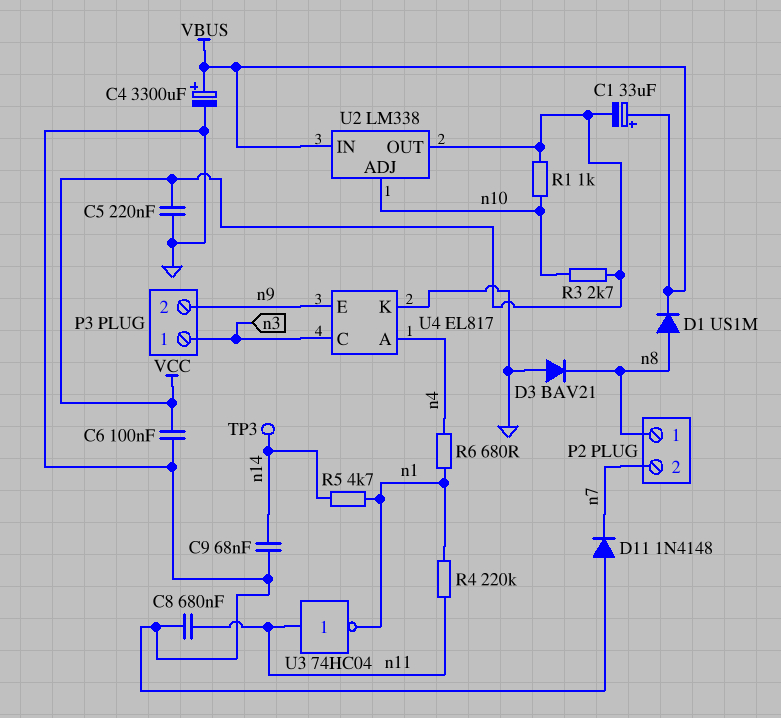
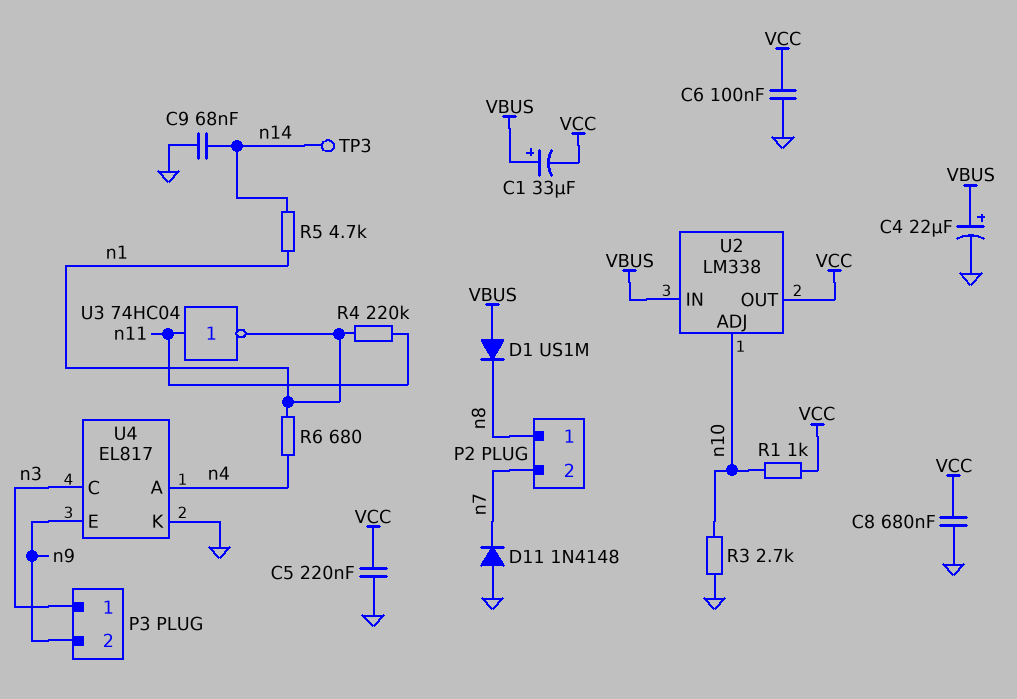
C4: 3300uF (plus VBUS, minus GND) -> 22uF (plus VBUS, minus GND)
C8: 680nF (GND, n11) -> 680nF (GND, VCC)
D1: diode US1M (A n8, K VBUS) -> diode US1M (A VBUS, K n8)
D3: diode BAV21 (A GND, K n8) -> none
R3: 2.7k (VCC, n10) -> 2.7k (GND, n10)

